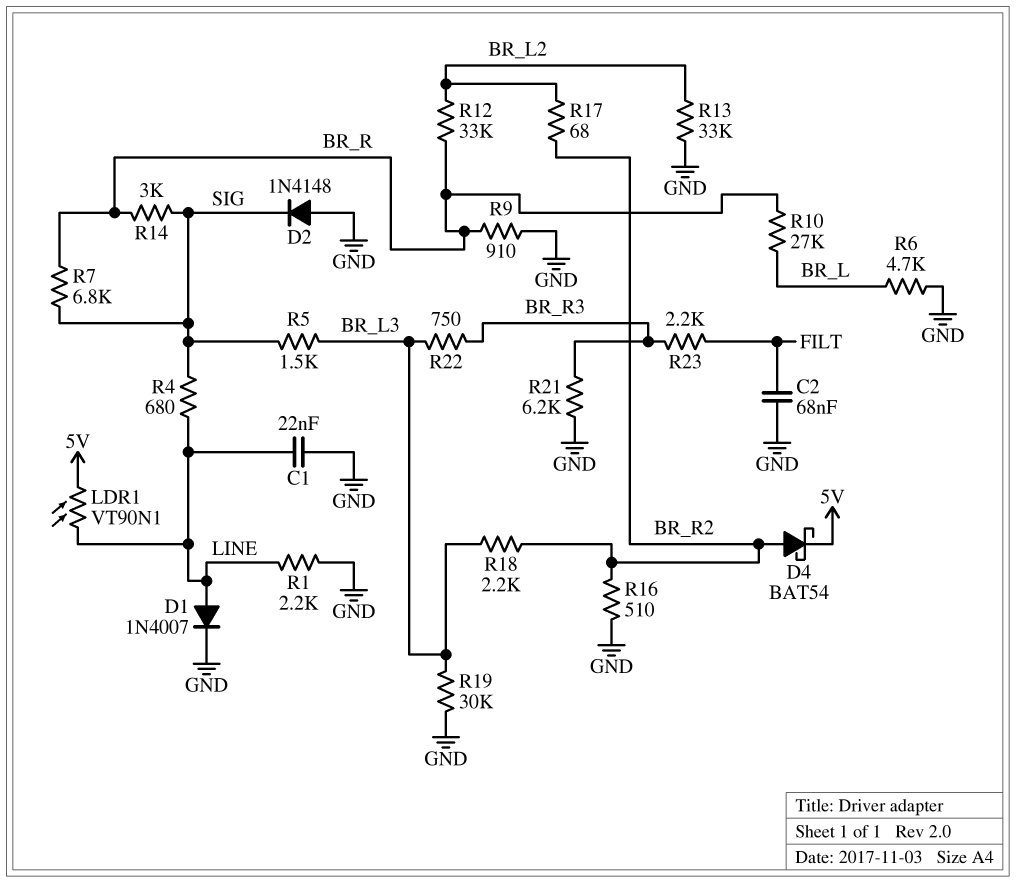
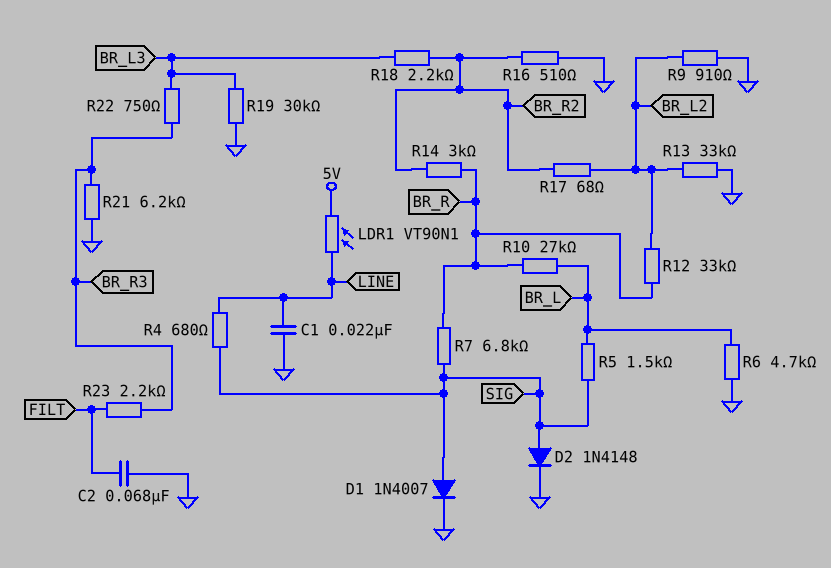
D1: diode 1N4007 (A LINE, K GND) -> diode 1N4007 (A SIG, K GND)
D2: diode 1N4148 (A GND, K SIG) -> diode 1N4148 (A SIG, K GND)
D4: schottky BAT54 (A BR_R2, K 5V) -> none
R1: 2.2k (GND, LINE) -> none
R5: 1.5k (BR_L3, SIG) -> 1.5k (BR_L, SIG)
R9: 910 (BR_R, GND) -> 910 (BR_L2, GND)
R14: 3k (BR_R, SIG) -> 3k (BR_R, BR_R2)

